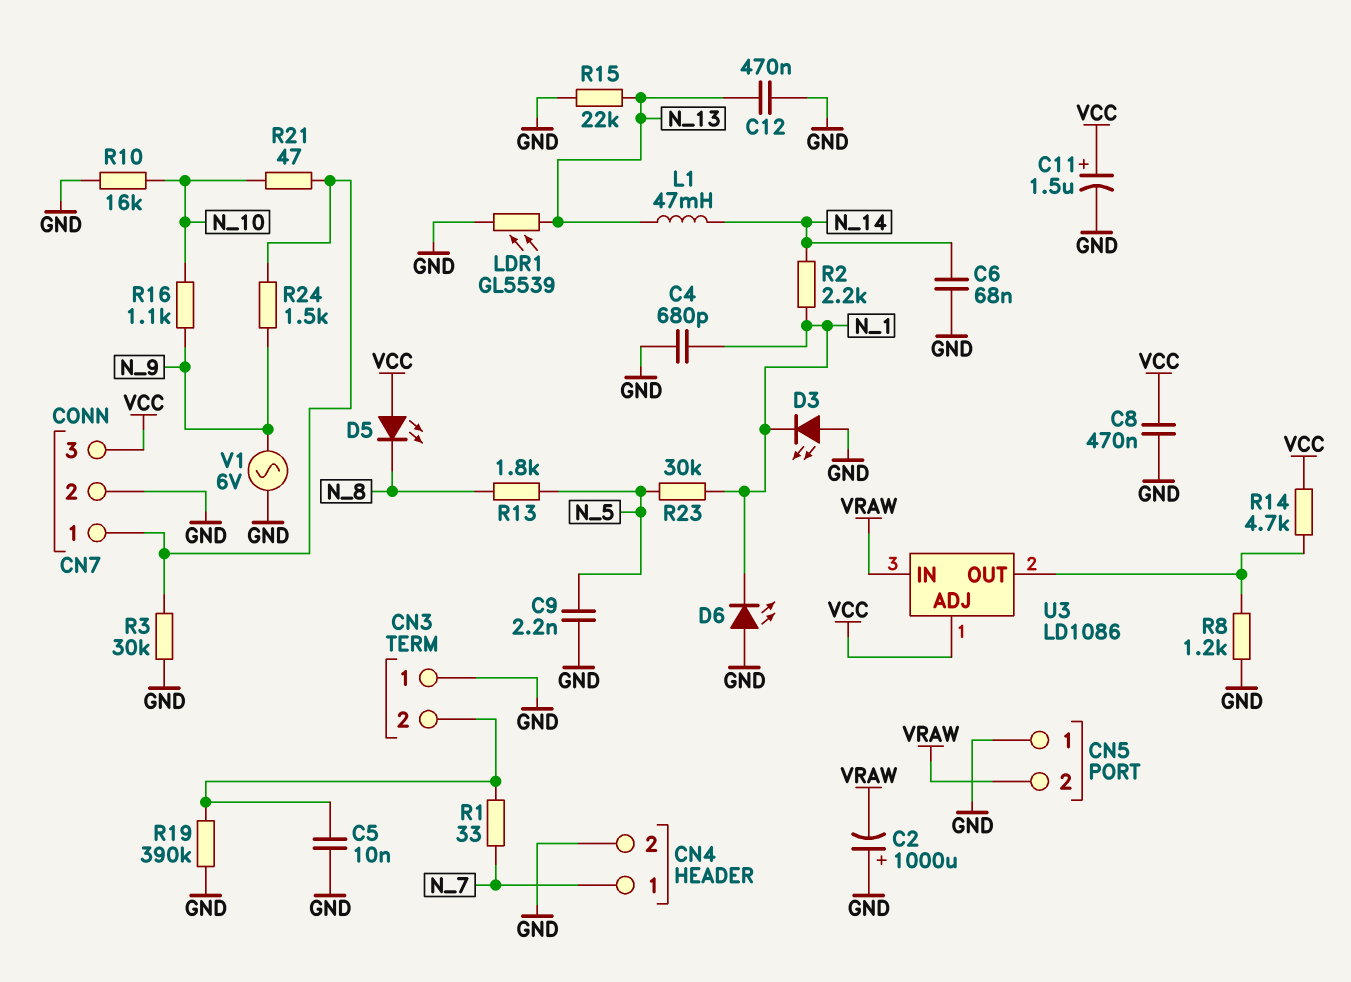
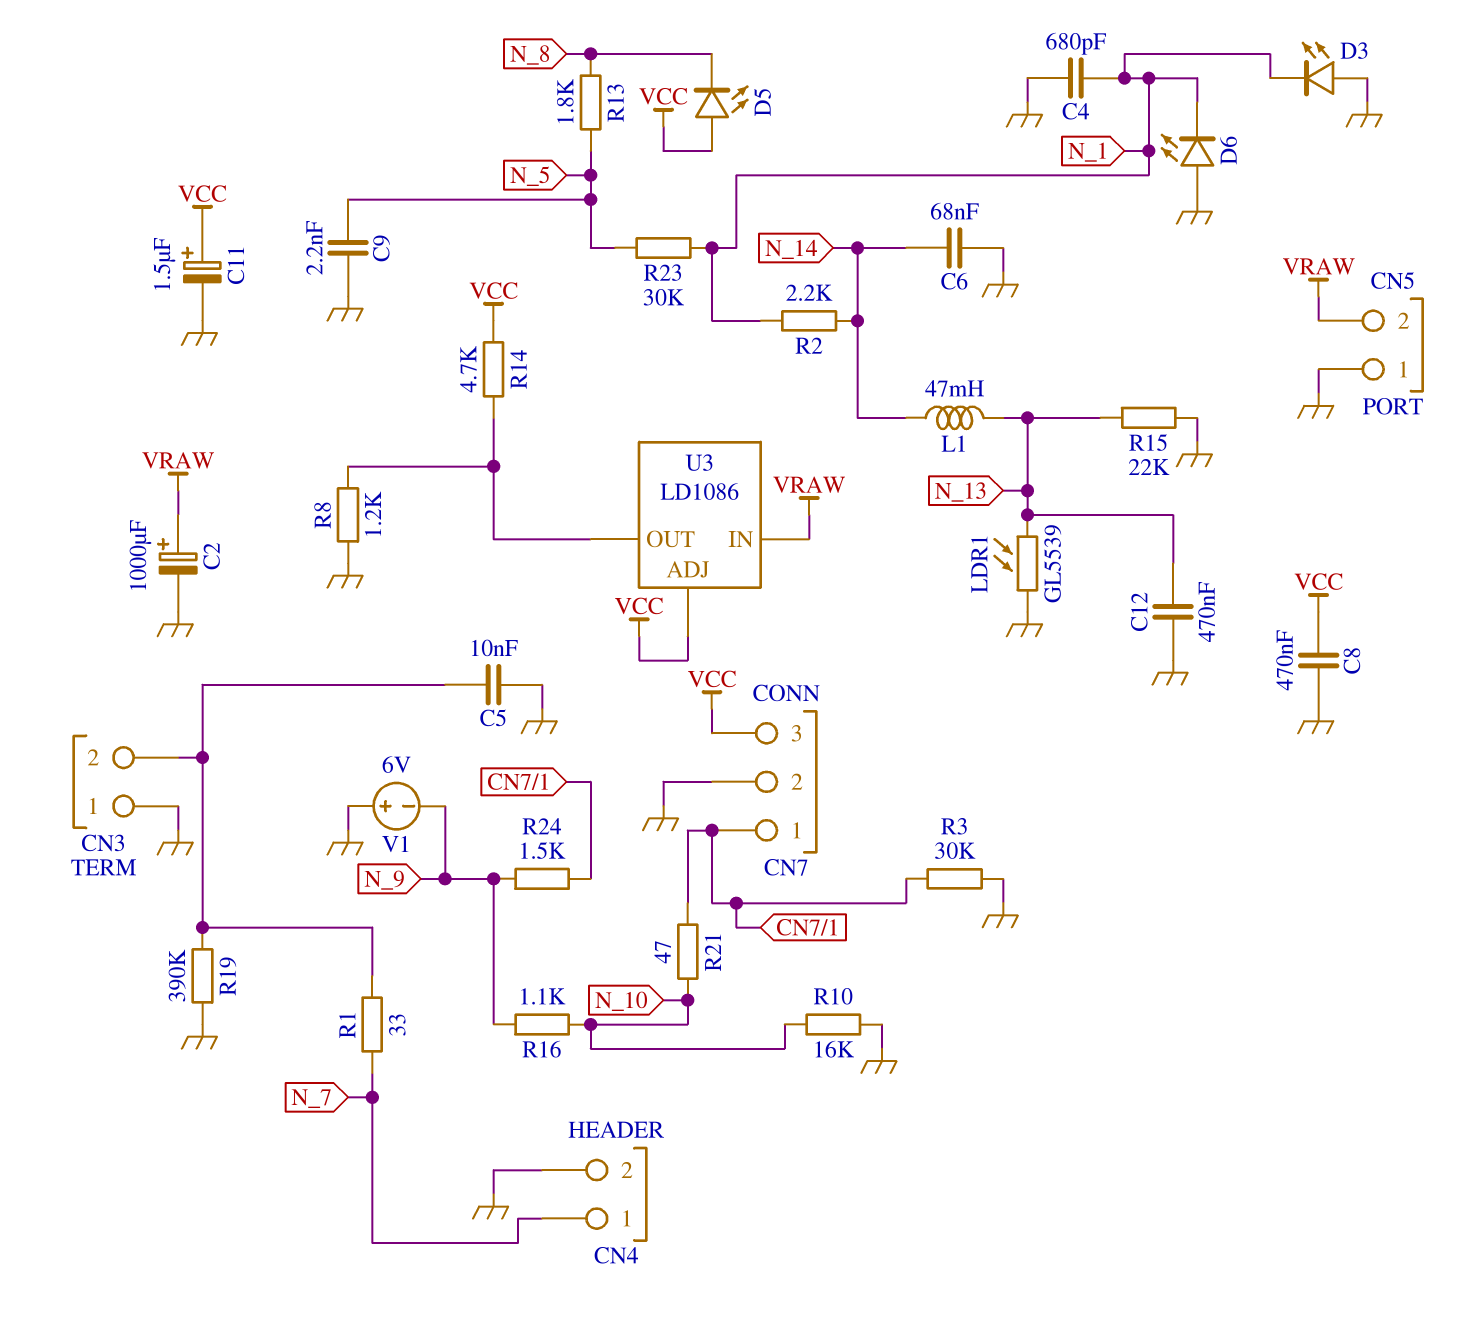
C2: 1000uF (plus GND, minus VRAW) -> 1000uF (plus VRAW, minus GND)
V1: AC 6V (GND, N_9) -> 6V (plus GND, minus N_9)

